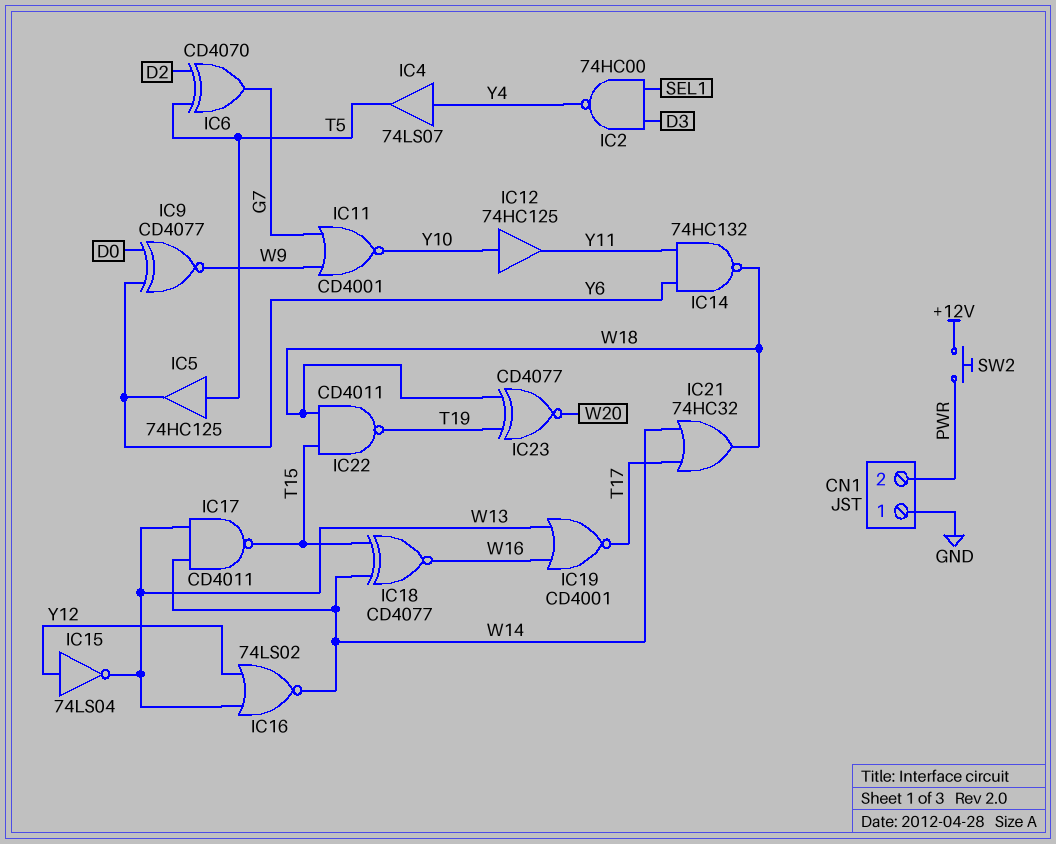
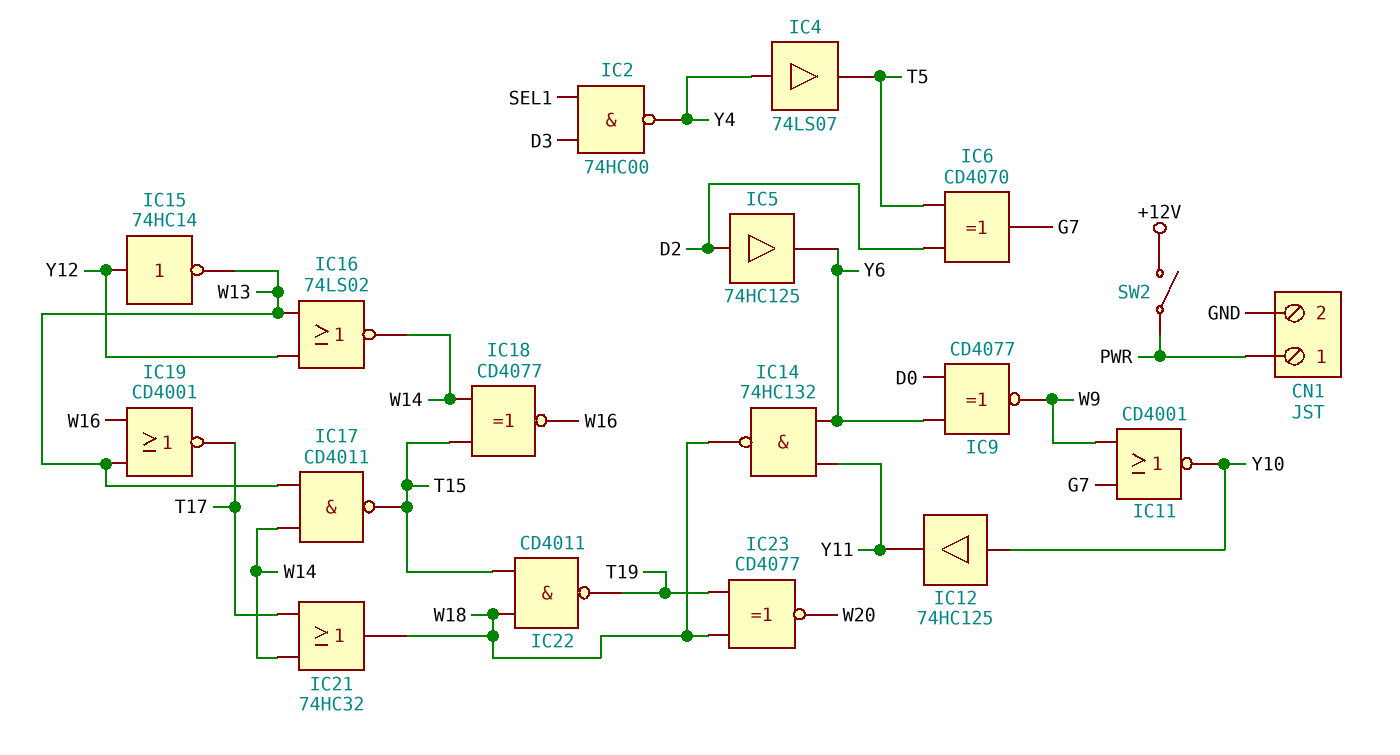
CN1 pin 1: GND -> PWR
CN1 pin 2: PWR -> GND
IC5: buffer 74HC125 (in T5, out Y6) -> buffer 74HC125 (in D2, out Y6)
IC15: NOT 74LS04 (in Y12, out W13) -> NOT 74HC14 (in Y12, out W13)
SW2: button (+12V, PWR) -> switch (+12V, PWR)

